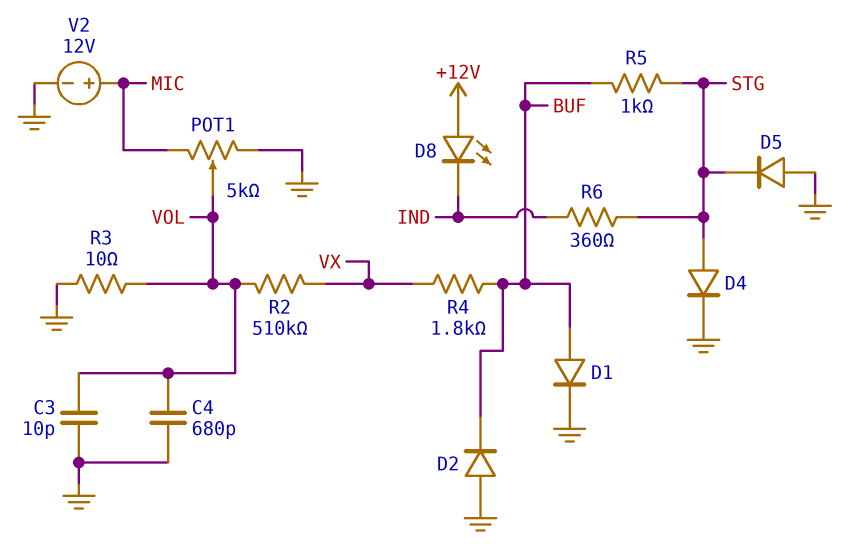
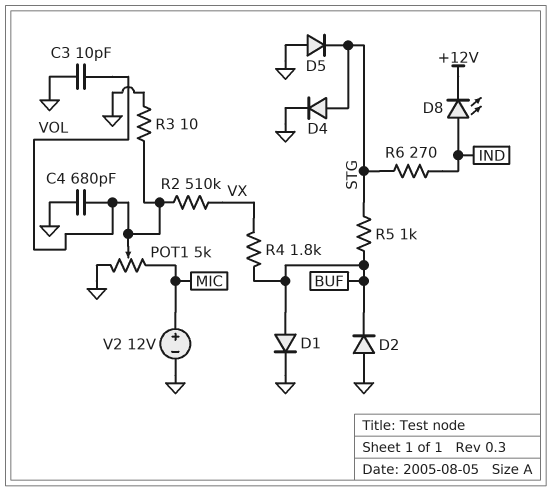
D8: LED (A +12V, K IND) -> LED (A IND, K +12V)
R6: 360 (IND, STG) -> 270 (IND, STG)

